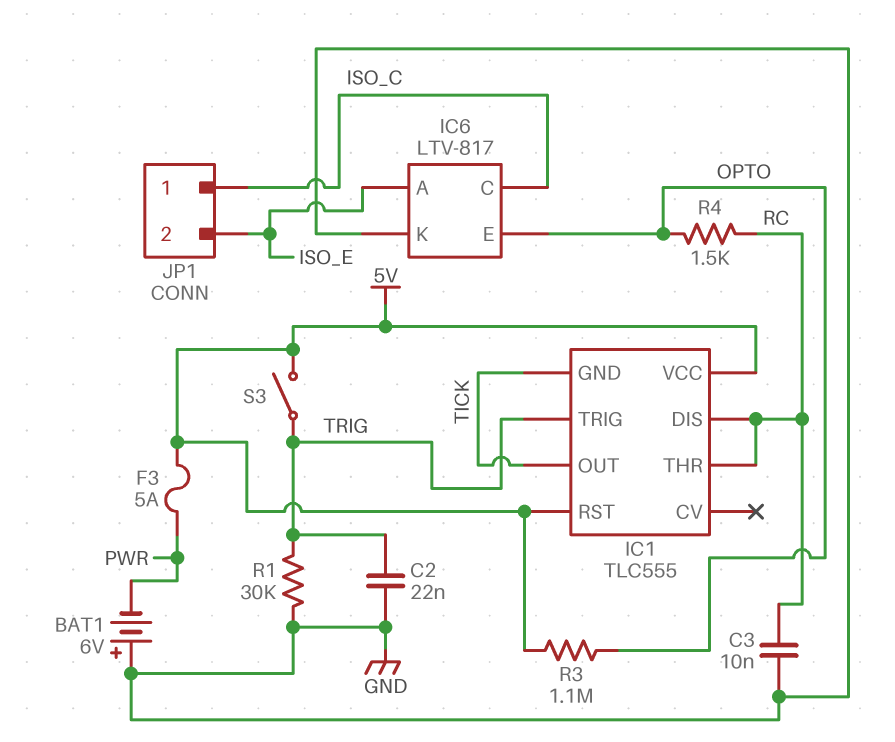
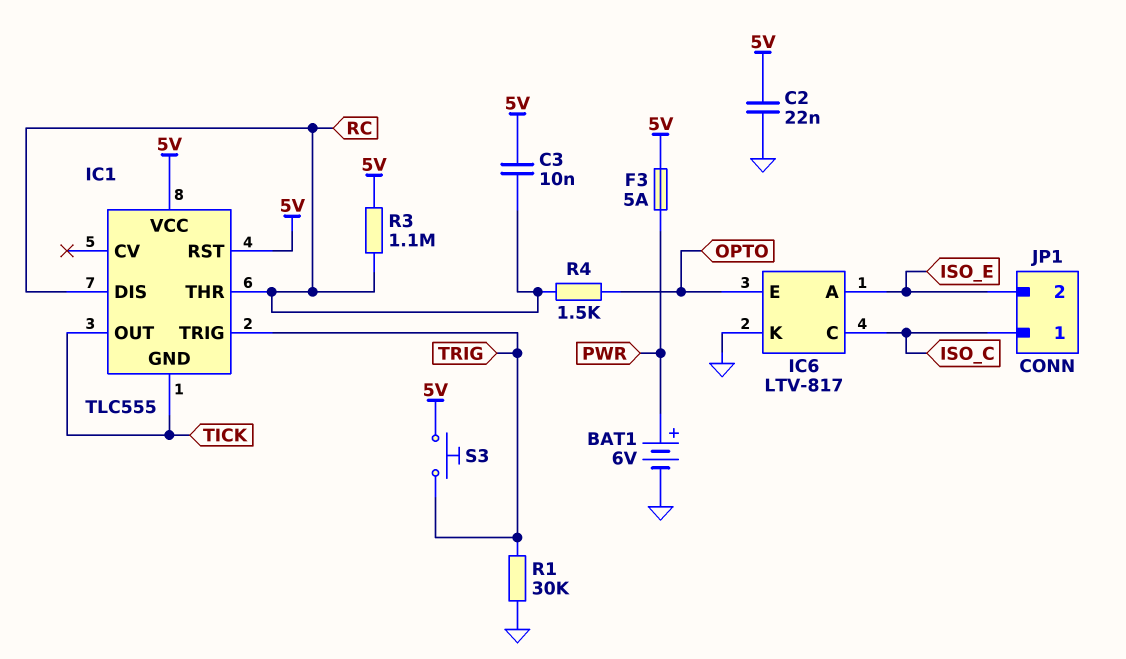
BAT1: 6V (plus GND, minus PWR) -> 6V (plus PWR, minus GND)
C2: 22nF (GND, TRIG) -> 22nF (5V, GND)
C3: 10nF (GND, RC) -> 10nF (5V, RC)
R3: 1.1M (5V, OPTO) -> 1.1M (5V, RC)
S3: switch (5V, TRIG) -> button (5V, TRIG)

